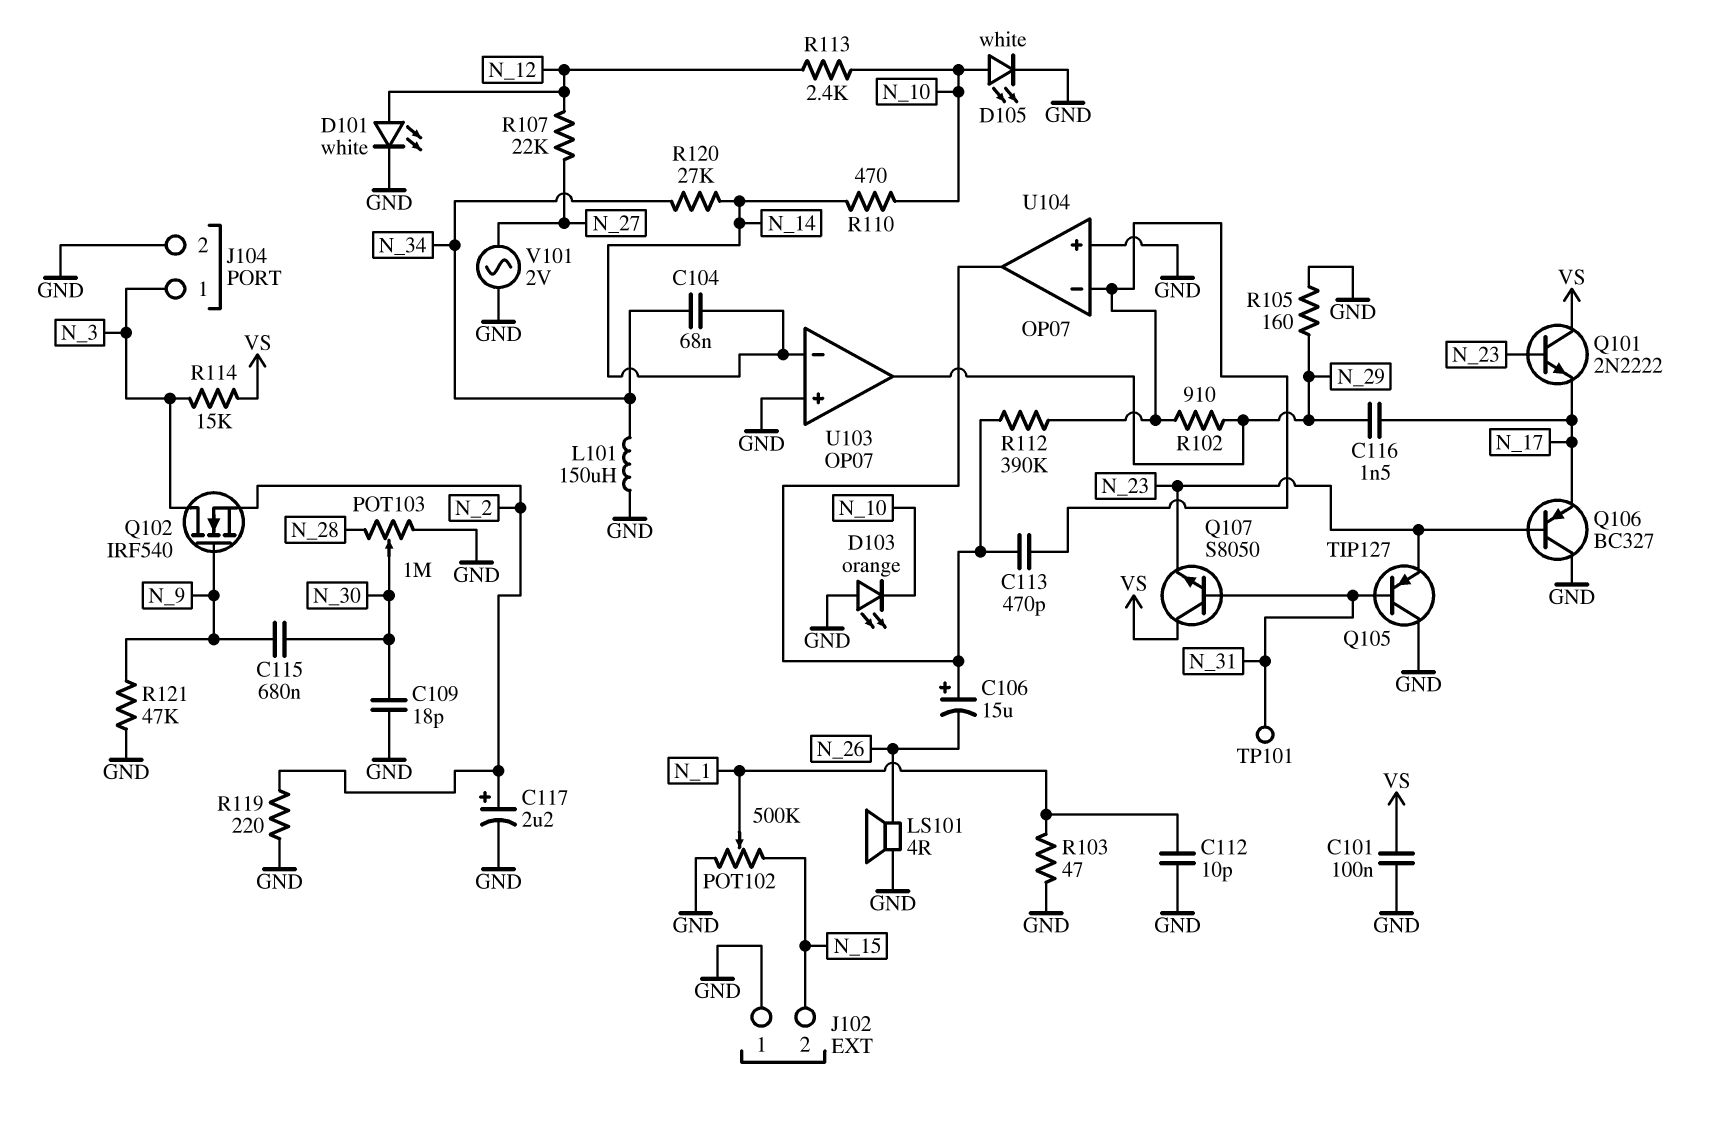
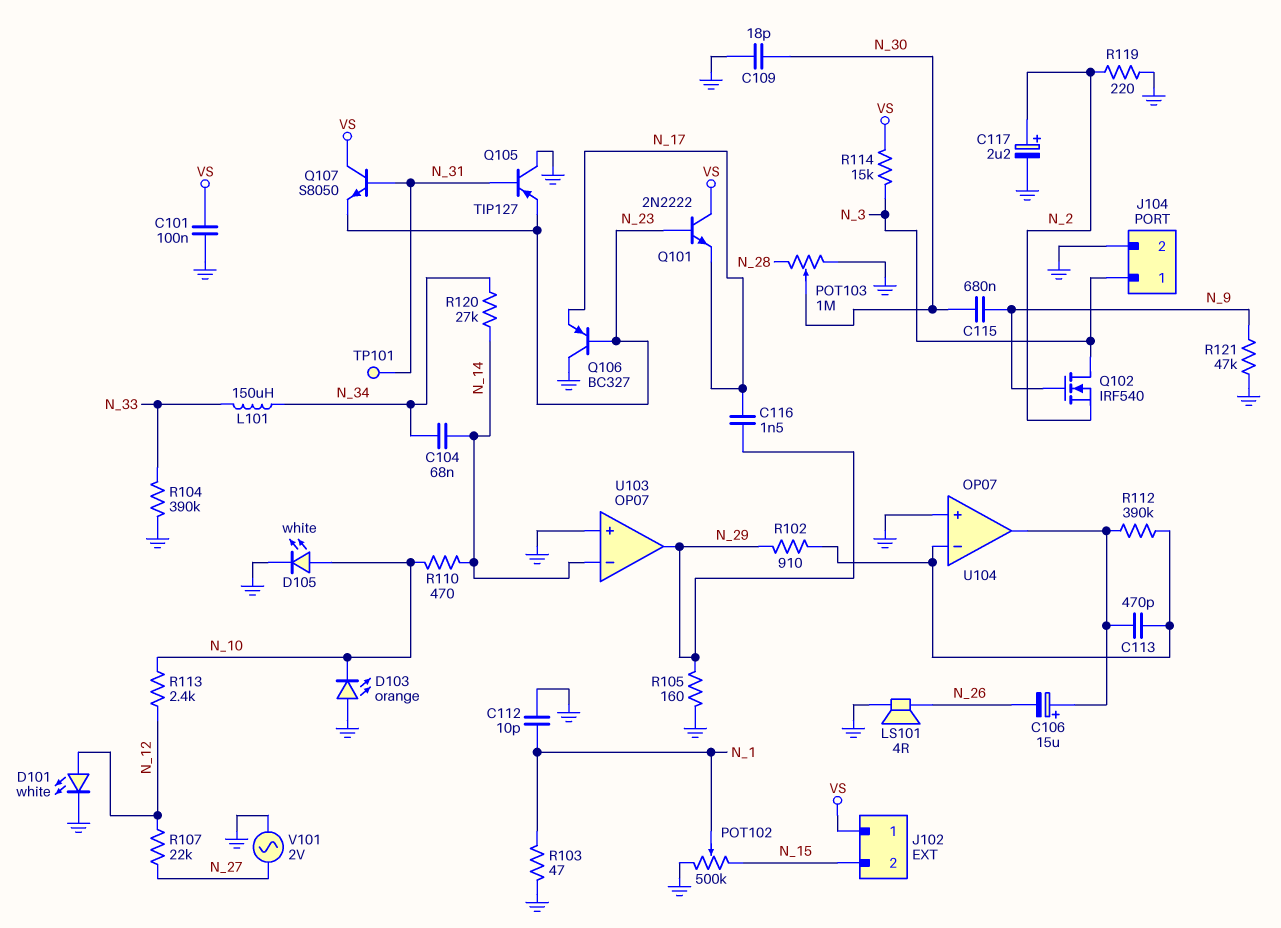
J102 pin 1: GND -> VS
L101: 150uH (GND, N_34) -> 150uH (N_33, N_34)
R104: none -> 390k (GND, N_33)

